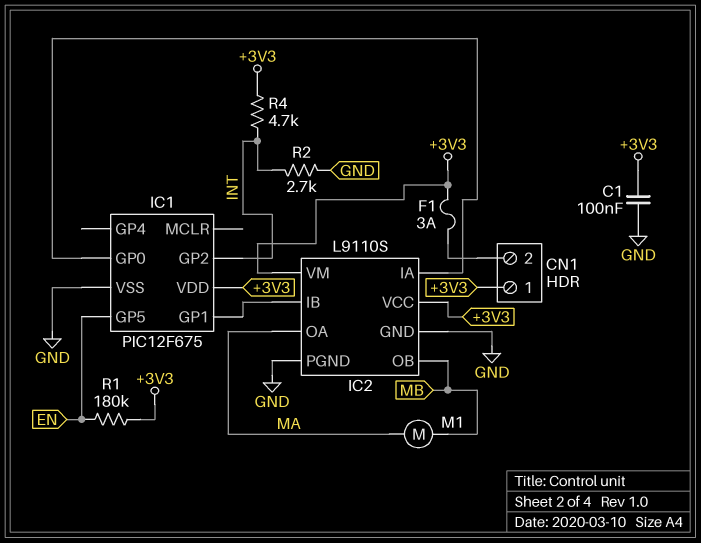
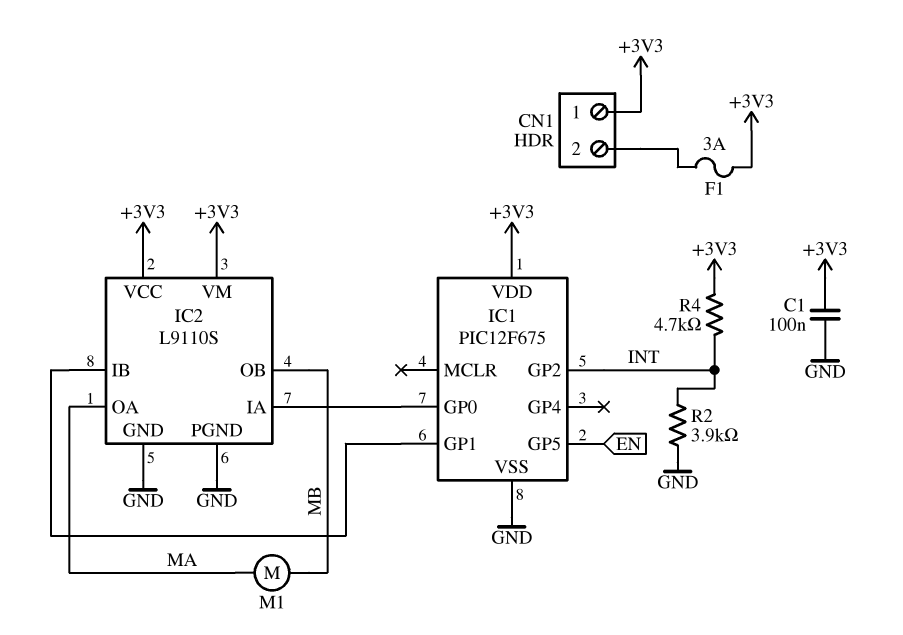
R1: 180k (+3V3, EN) -> none
R2: 2.7k (GND, INT) -> 3.9k (GND, INT)

